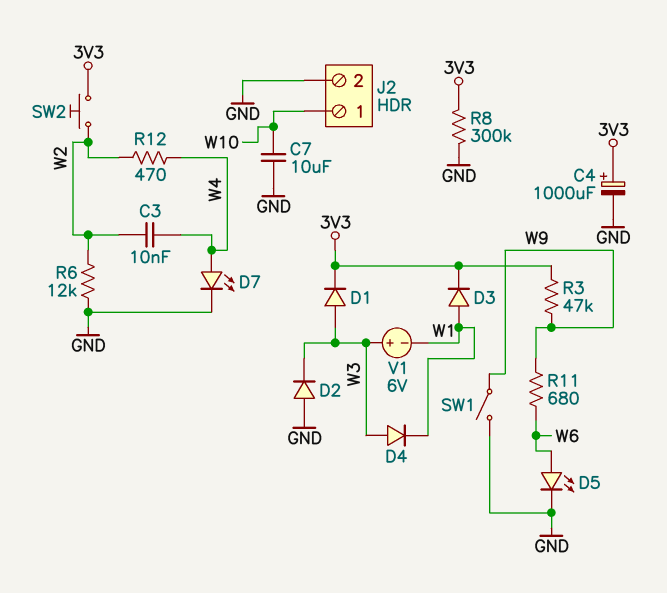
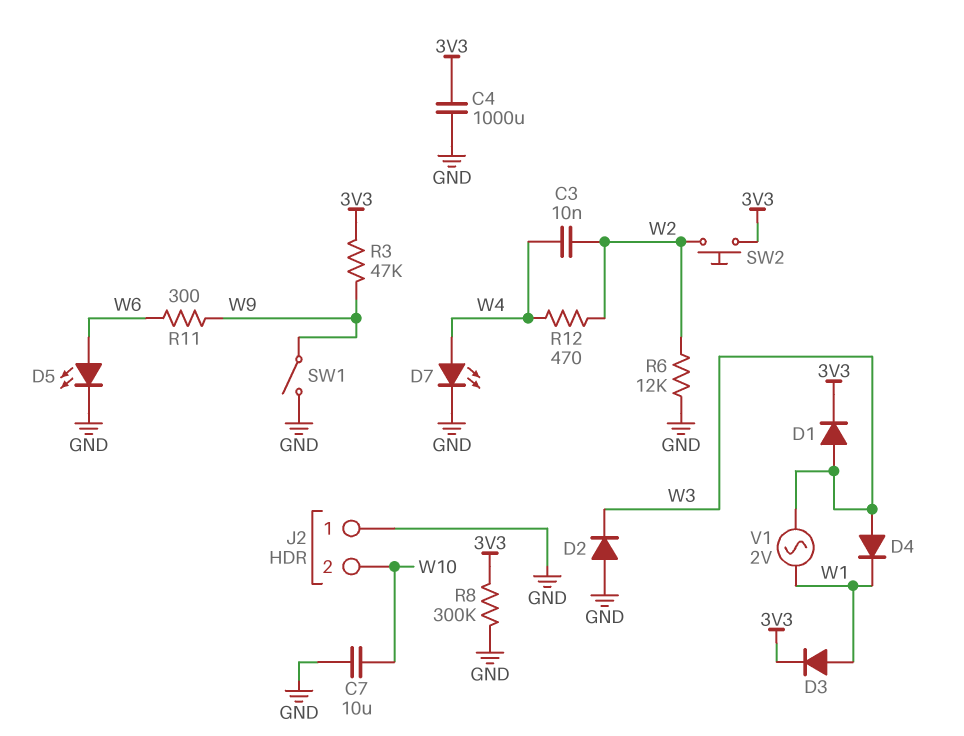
C4: 1000uF (plus 3V3, minus GND) -> 1000uF (3V3, GND)
J2 pin 1: W10 -> GND
J2 pin 2: GND -> W10
R11: 680 (W6, W9) -> 300 (W6, W9)
V1: 6V (plus W3, minus W1) -> AC 2V (W1, W3)

